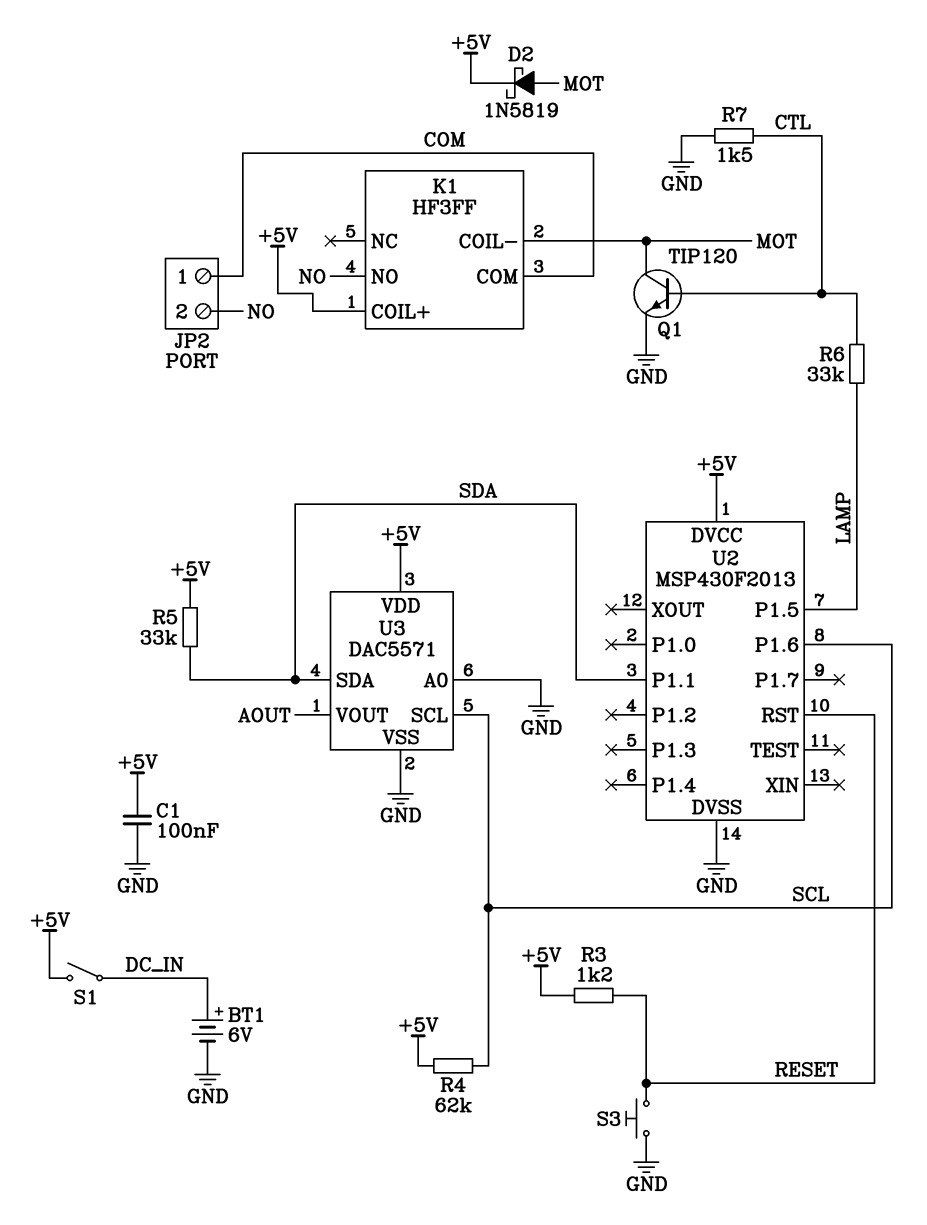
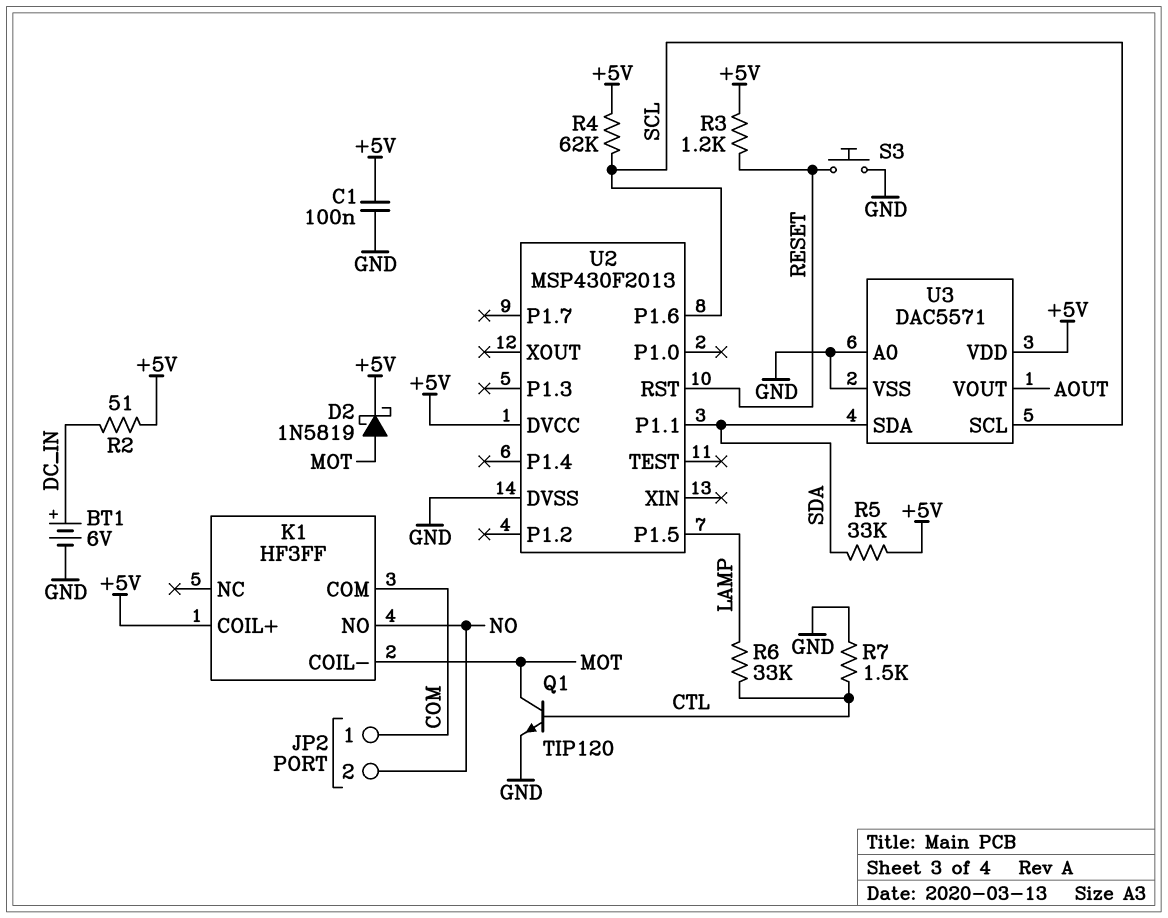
R2: none -> 51 (+5V, DC_IN)
S1: switch (+5V, DC_IN) -> none

